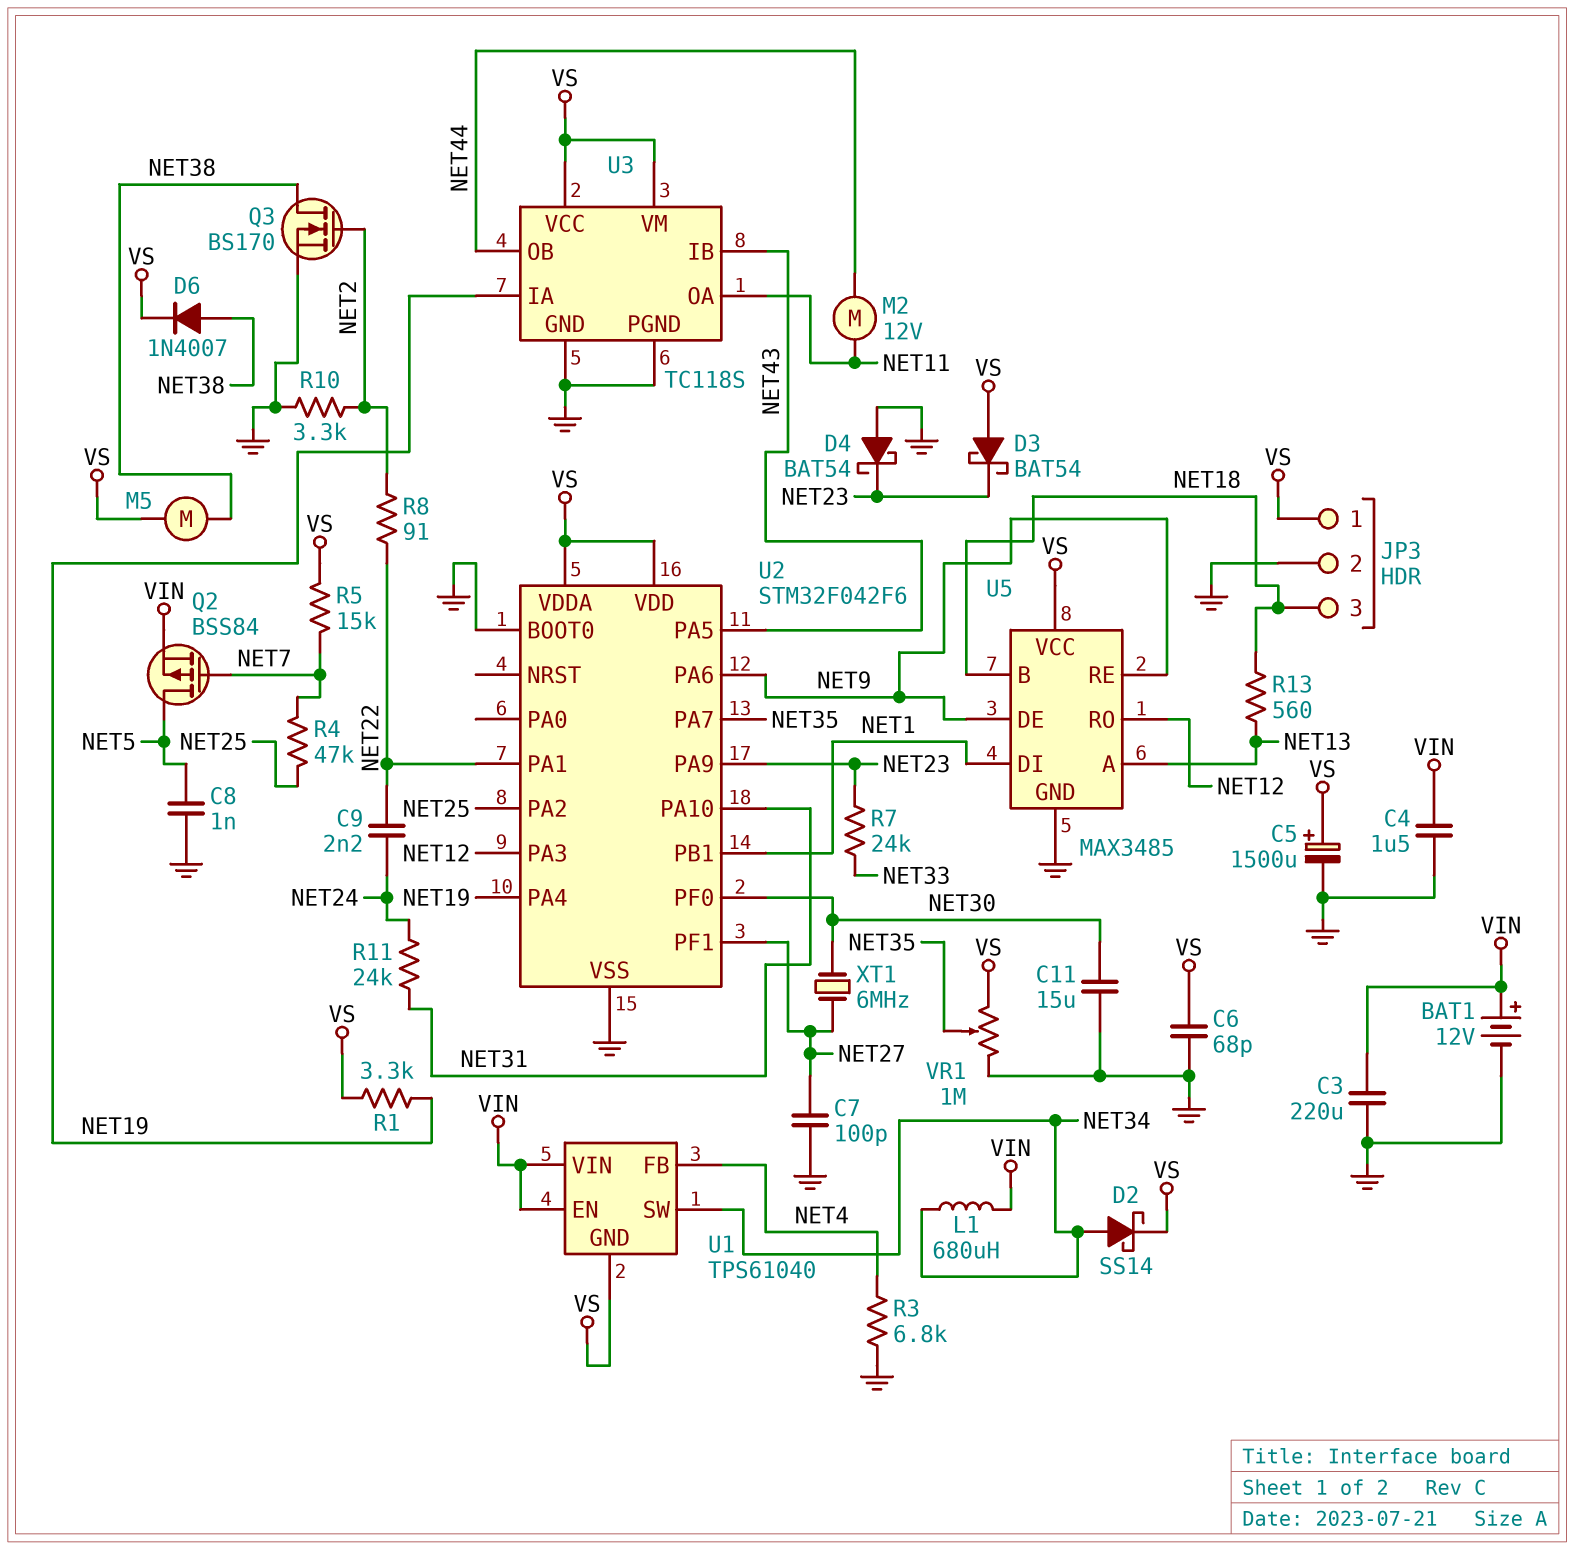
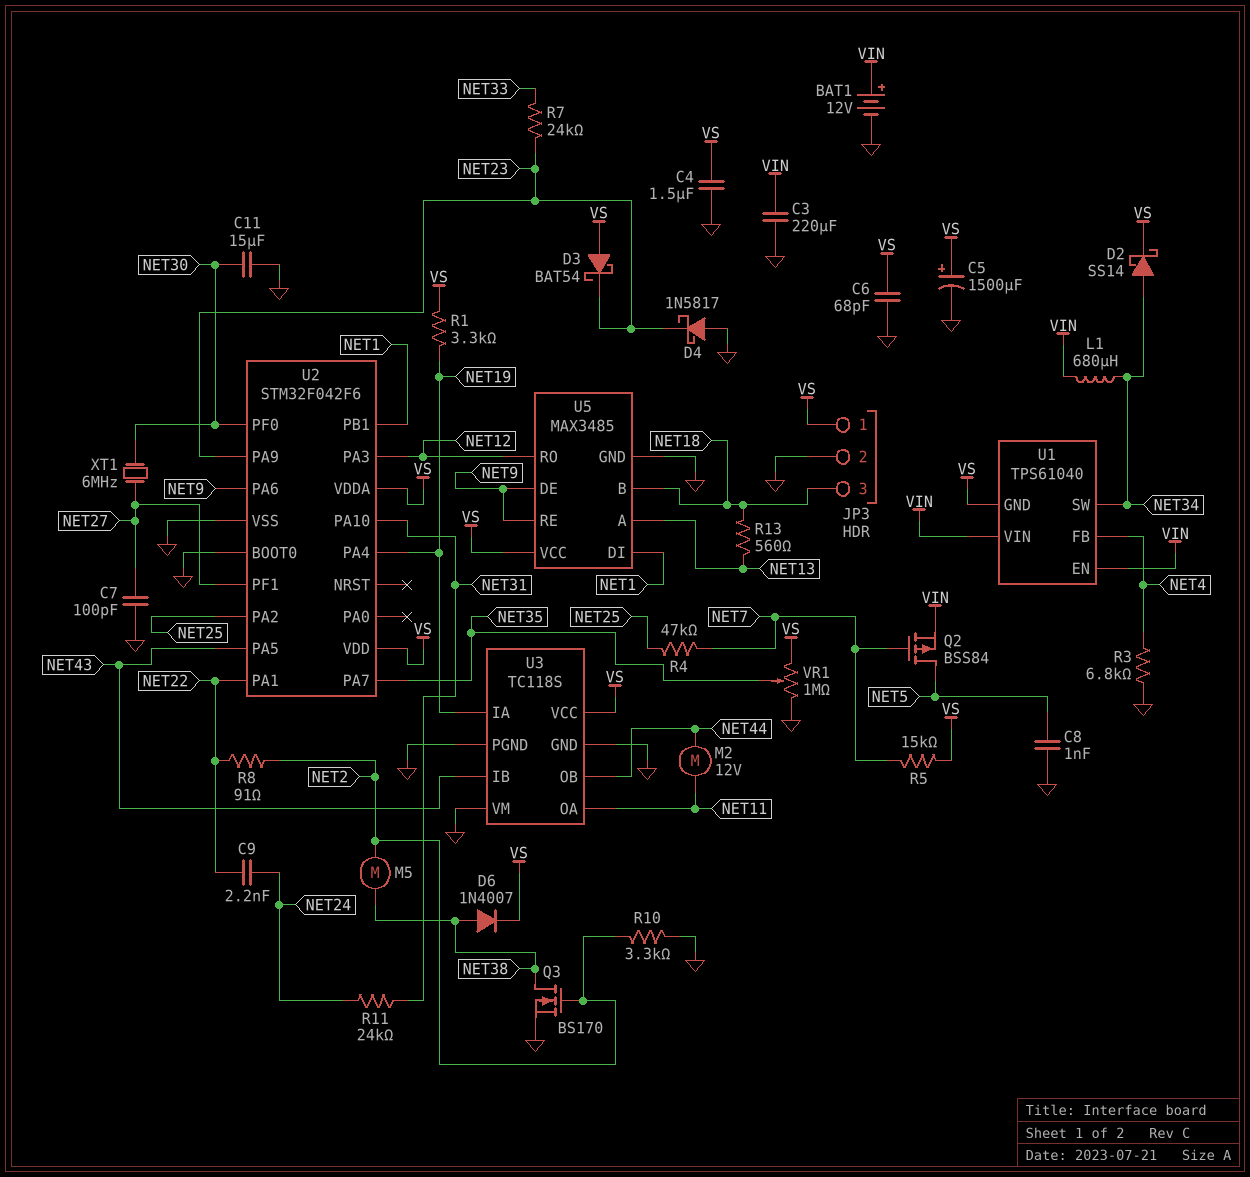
C4: 1.5uF (GND, VIN) -> 1.5uF (GND, VS)
D4: schottky BAT54 (A GND, K NET23) -> schottky 1N5817 (A GND, K NET23)
M5: motor (NET38, VS) -> motor (NET2, NET38)
U3 pin VM: VS -> GND

